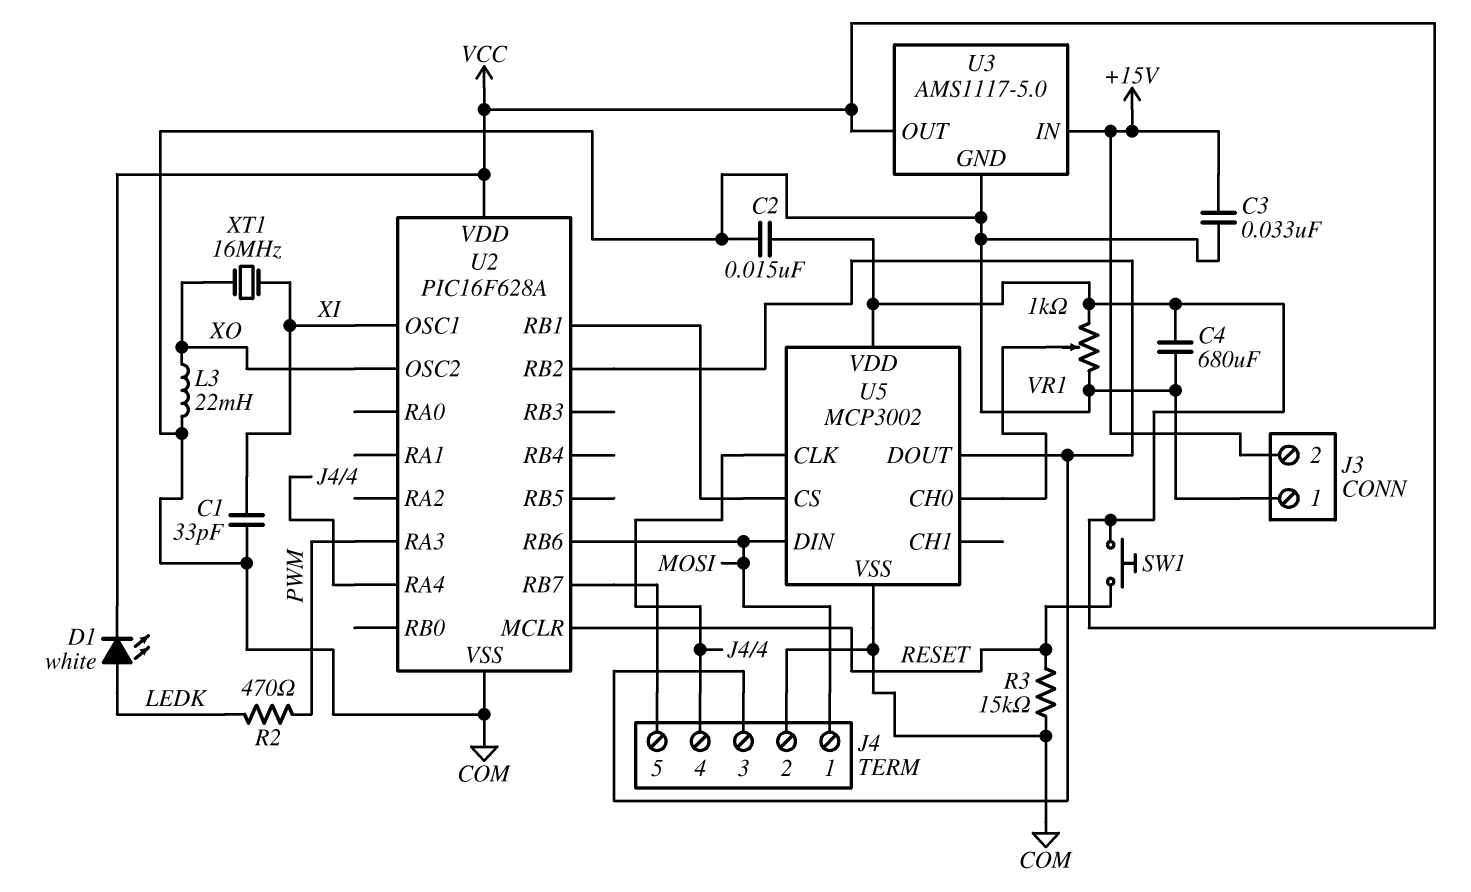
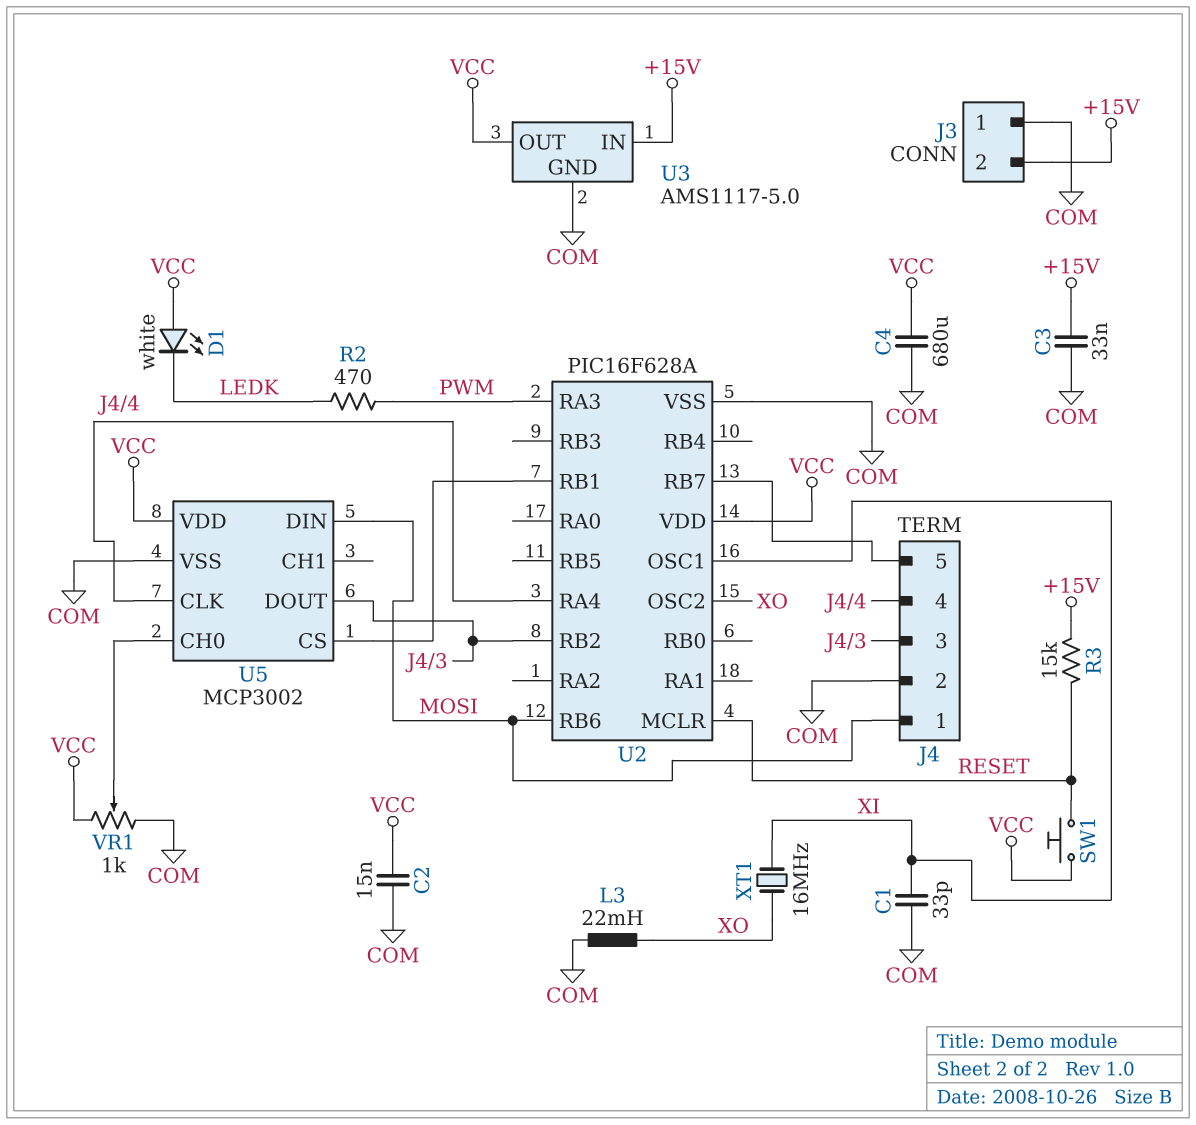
D1: LED white (A LEDK, K VCC) -> LED white (A VCC, K LEDK)
R3: 15k (COM, RESET) -> 15k (+15V, RESET)

